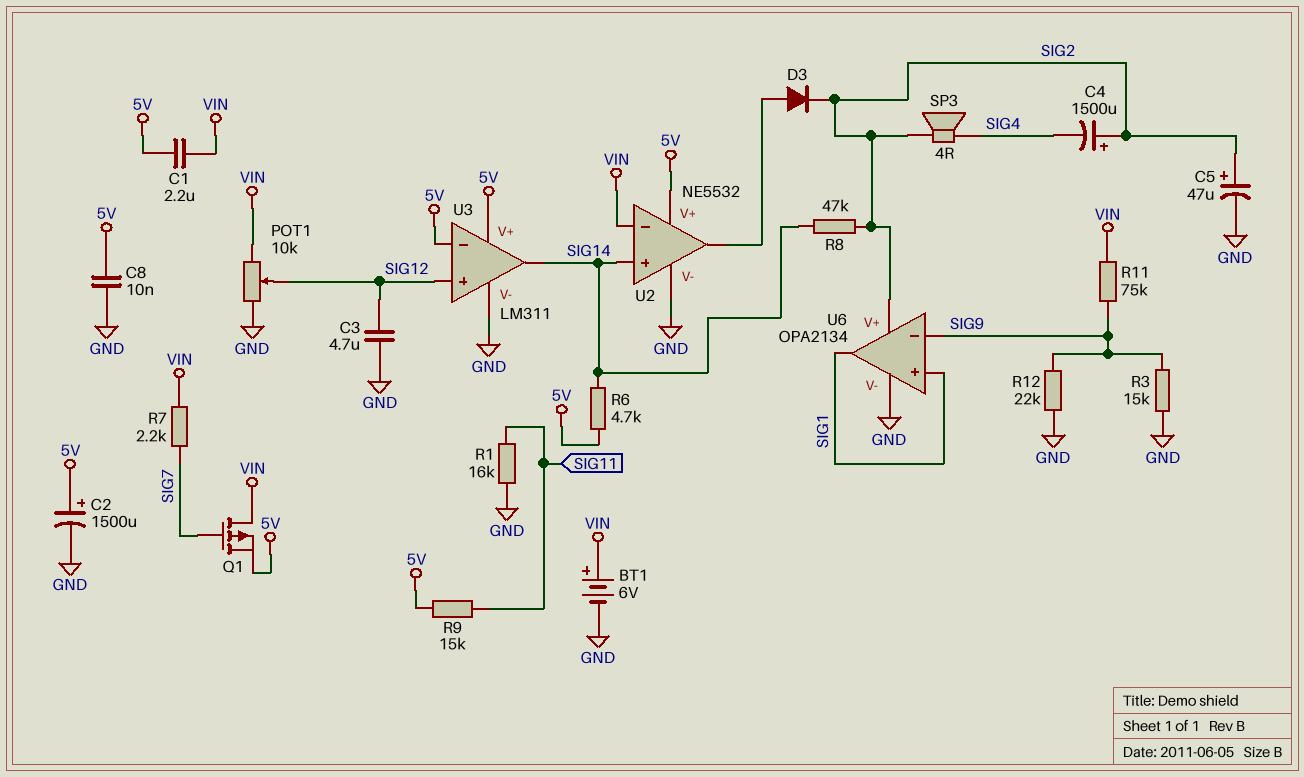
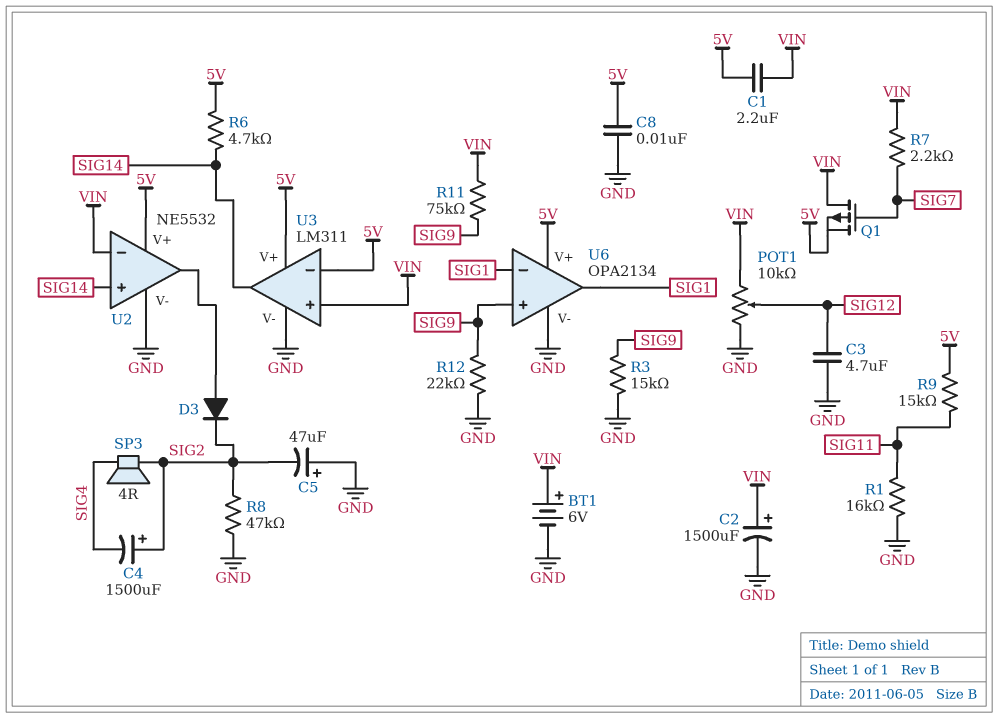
C2: 1500uF (plus 5V, minus GND) -> 1500uF (plus VIN, minus GND)
C5: 47uF (plus SIG2, minus GND) -> 47uF (plus GND, minus SIG2)
R8: 47k (SIG2, SIG14) -> 47k (GND, SIG2)
U3 pin in+: SIG12 -> VIN
U6 pin V+: SIG2 -> 5V
U6 pin in+: SIG1 -> SIG9
U6 pin in-: SIG9 -> SIG1

